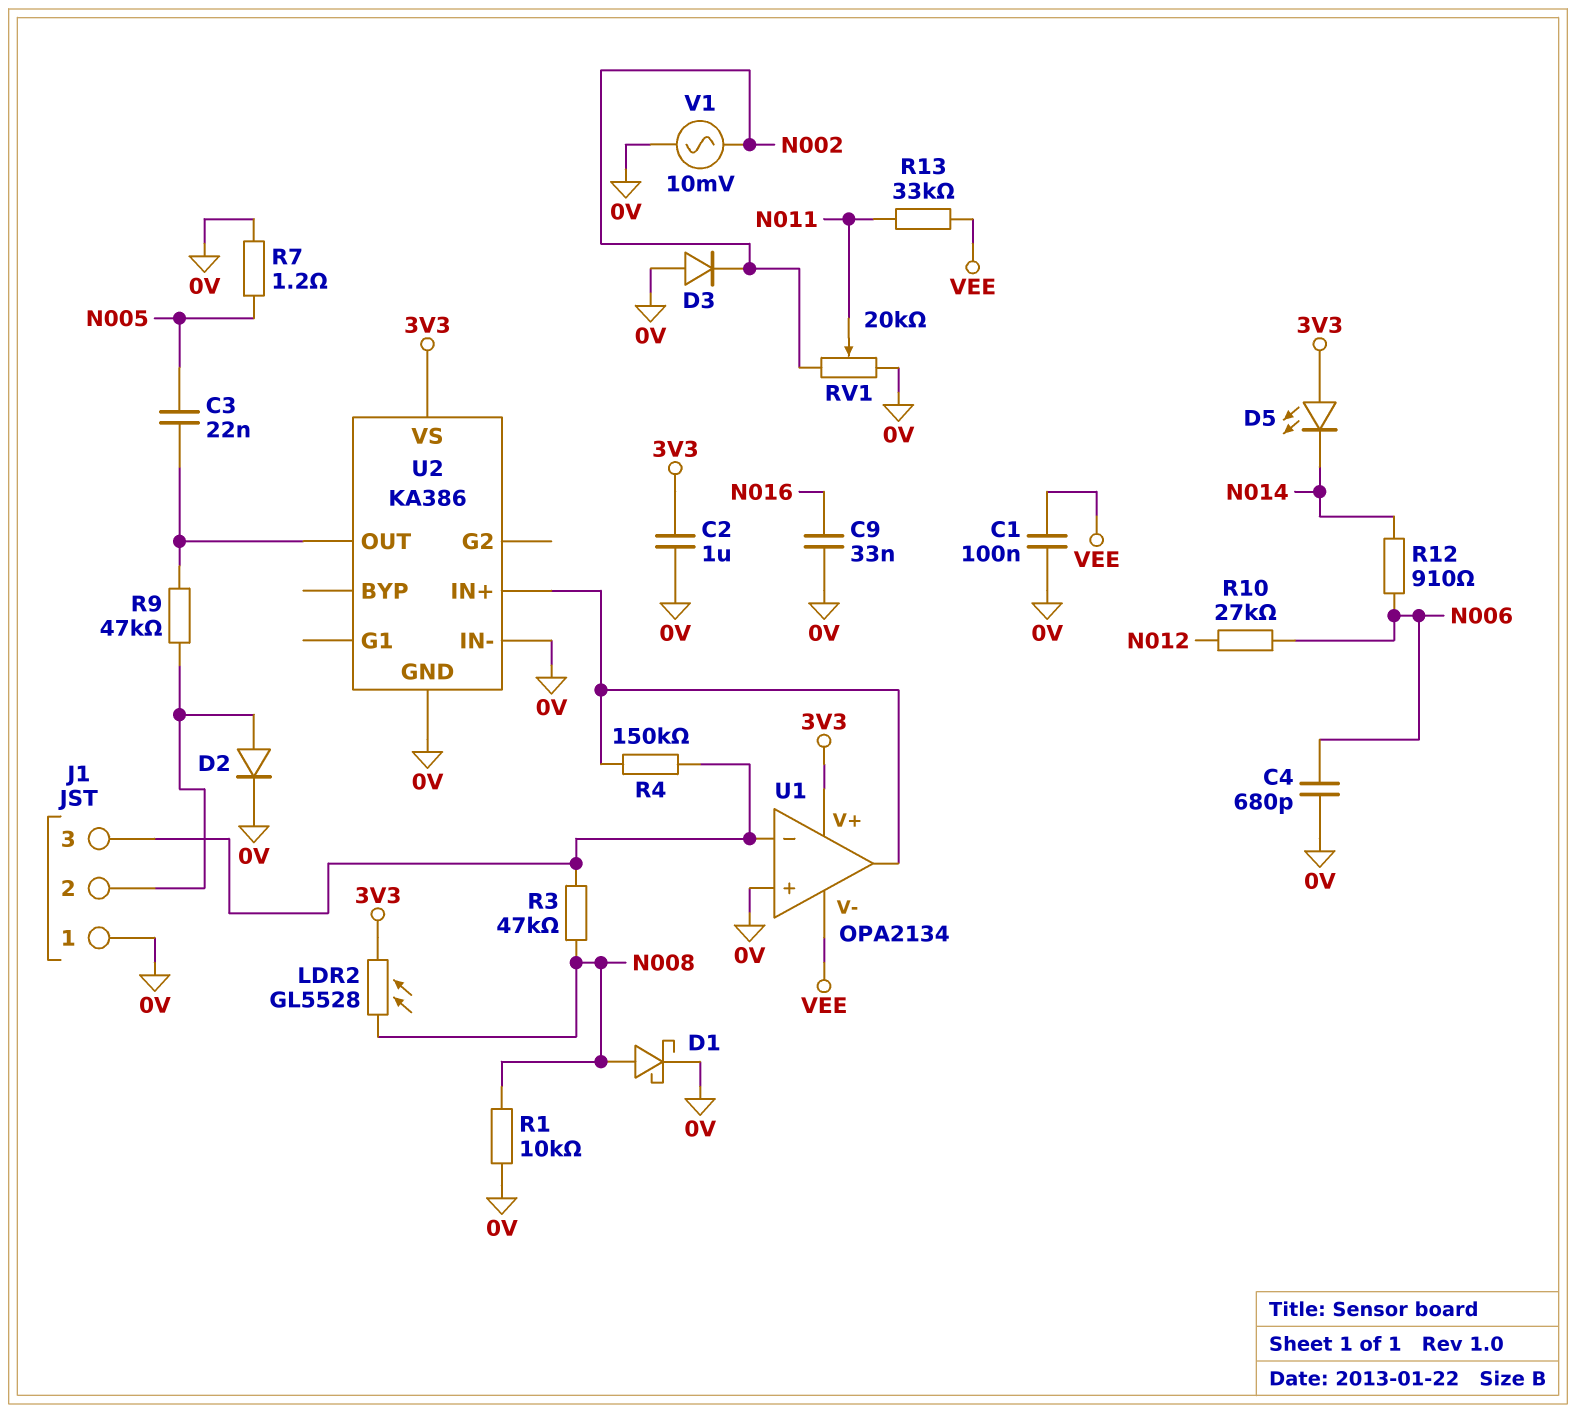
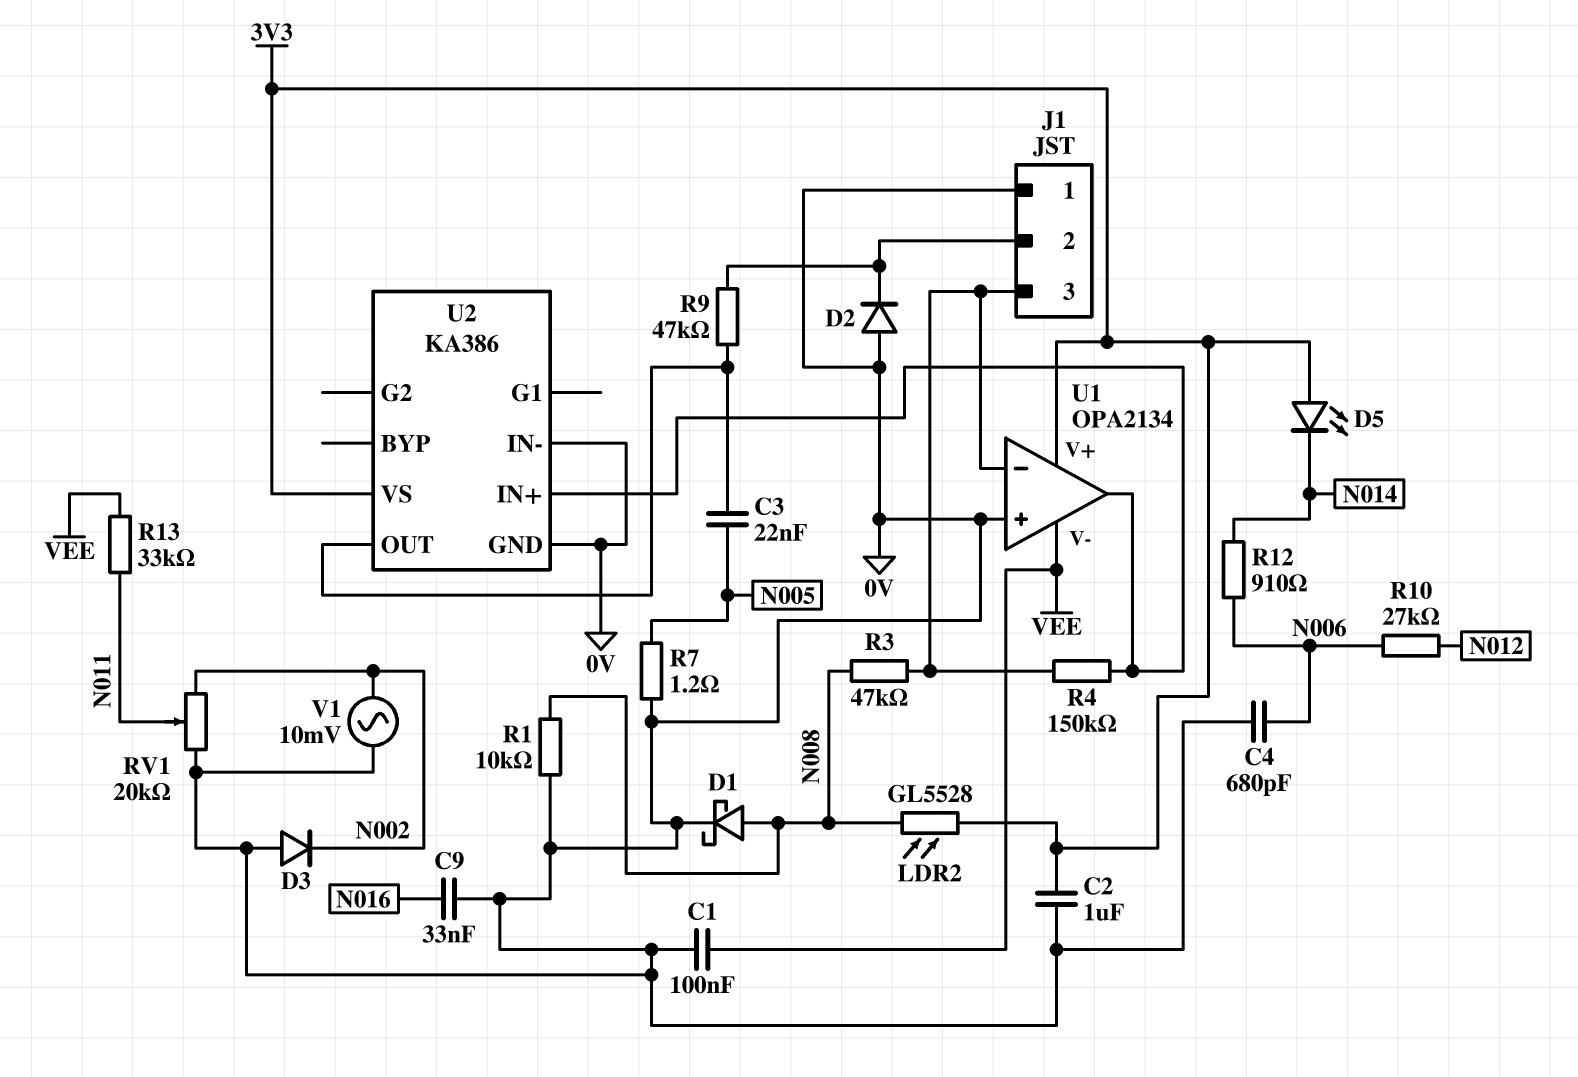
D2: diode (A J1/2, K 0V) -> diode (A 0V, K J1/2)

